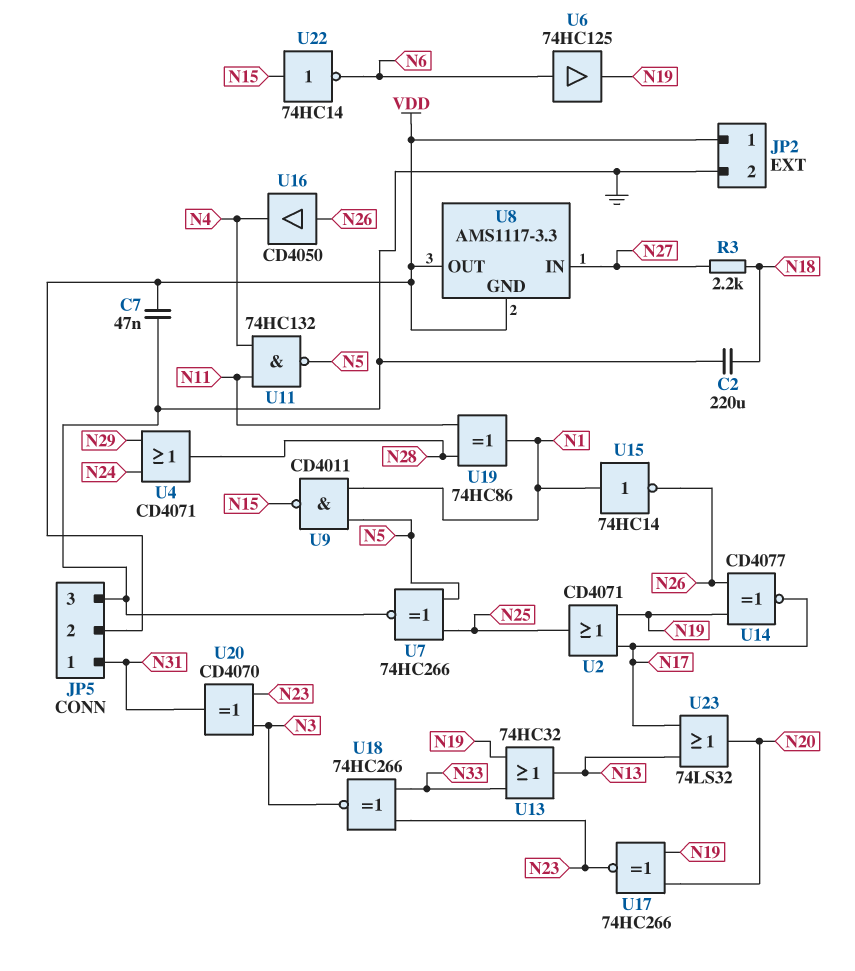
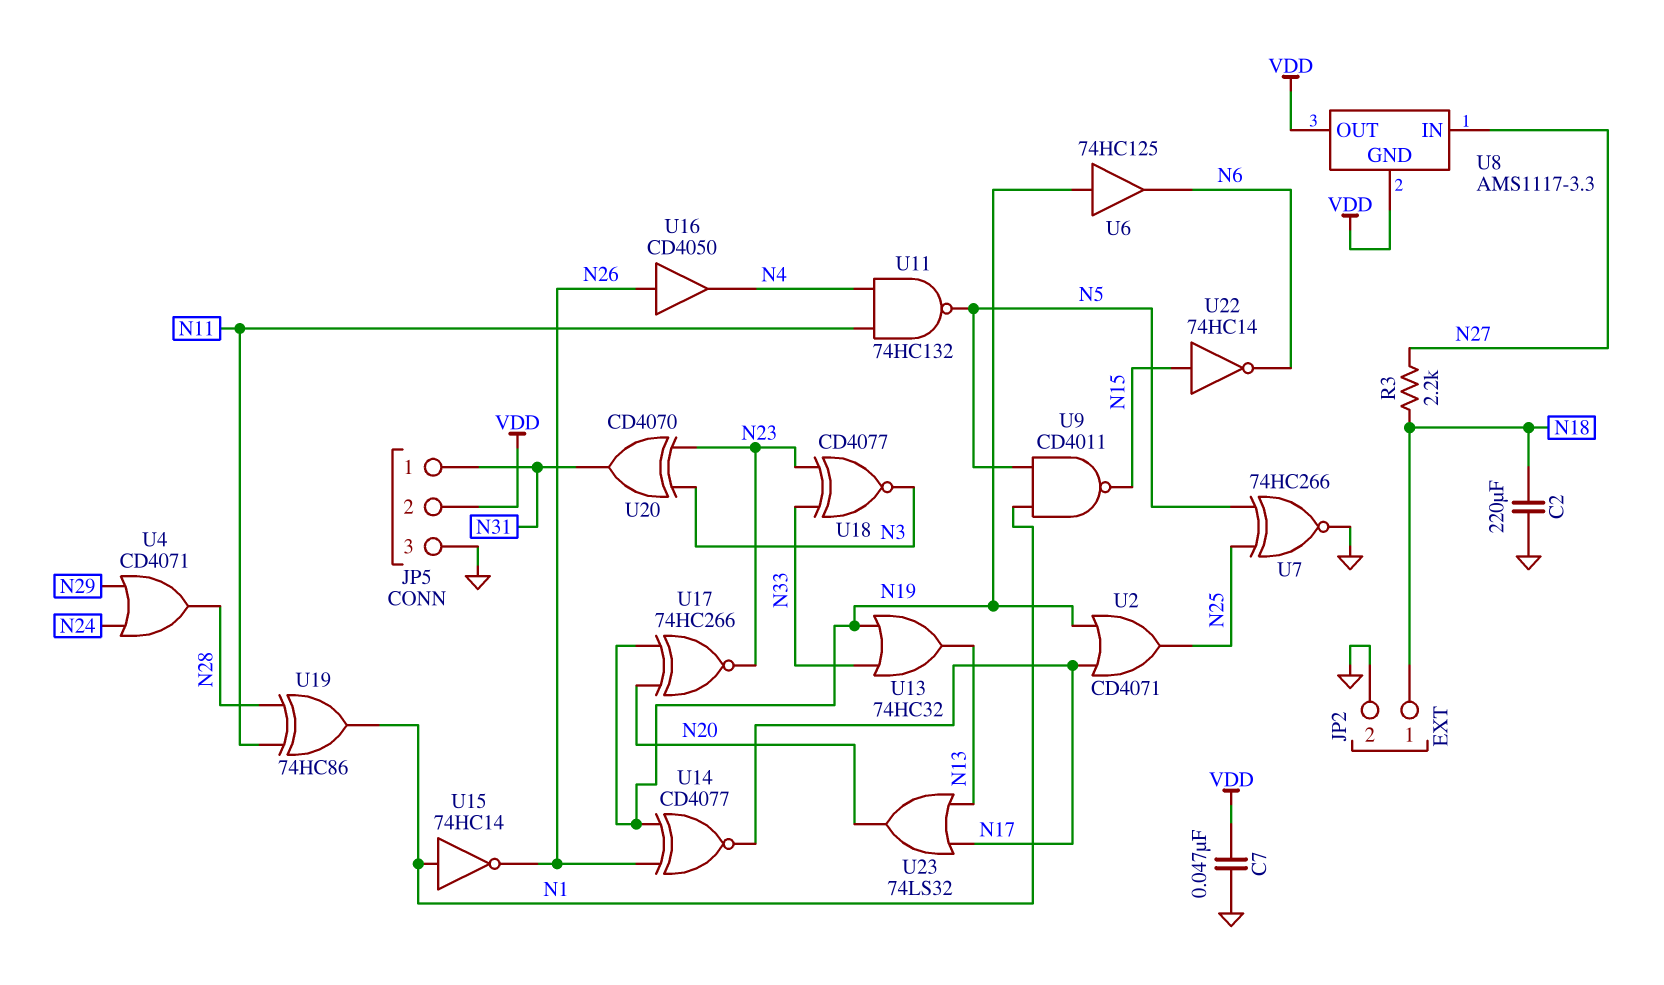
JP2 pin 1: VDD -> N18
U6: buffer 74HC125 (in N6, out N19) -> buffer 74HC125 (in N19, out N6)
U18: XNOR 74HC266 (in N23, in N33, out N3) -> XNOR CD4077 (in N23, in N33, out N3)

